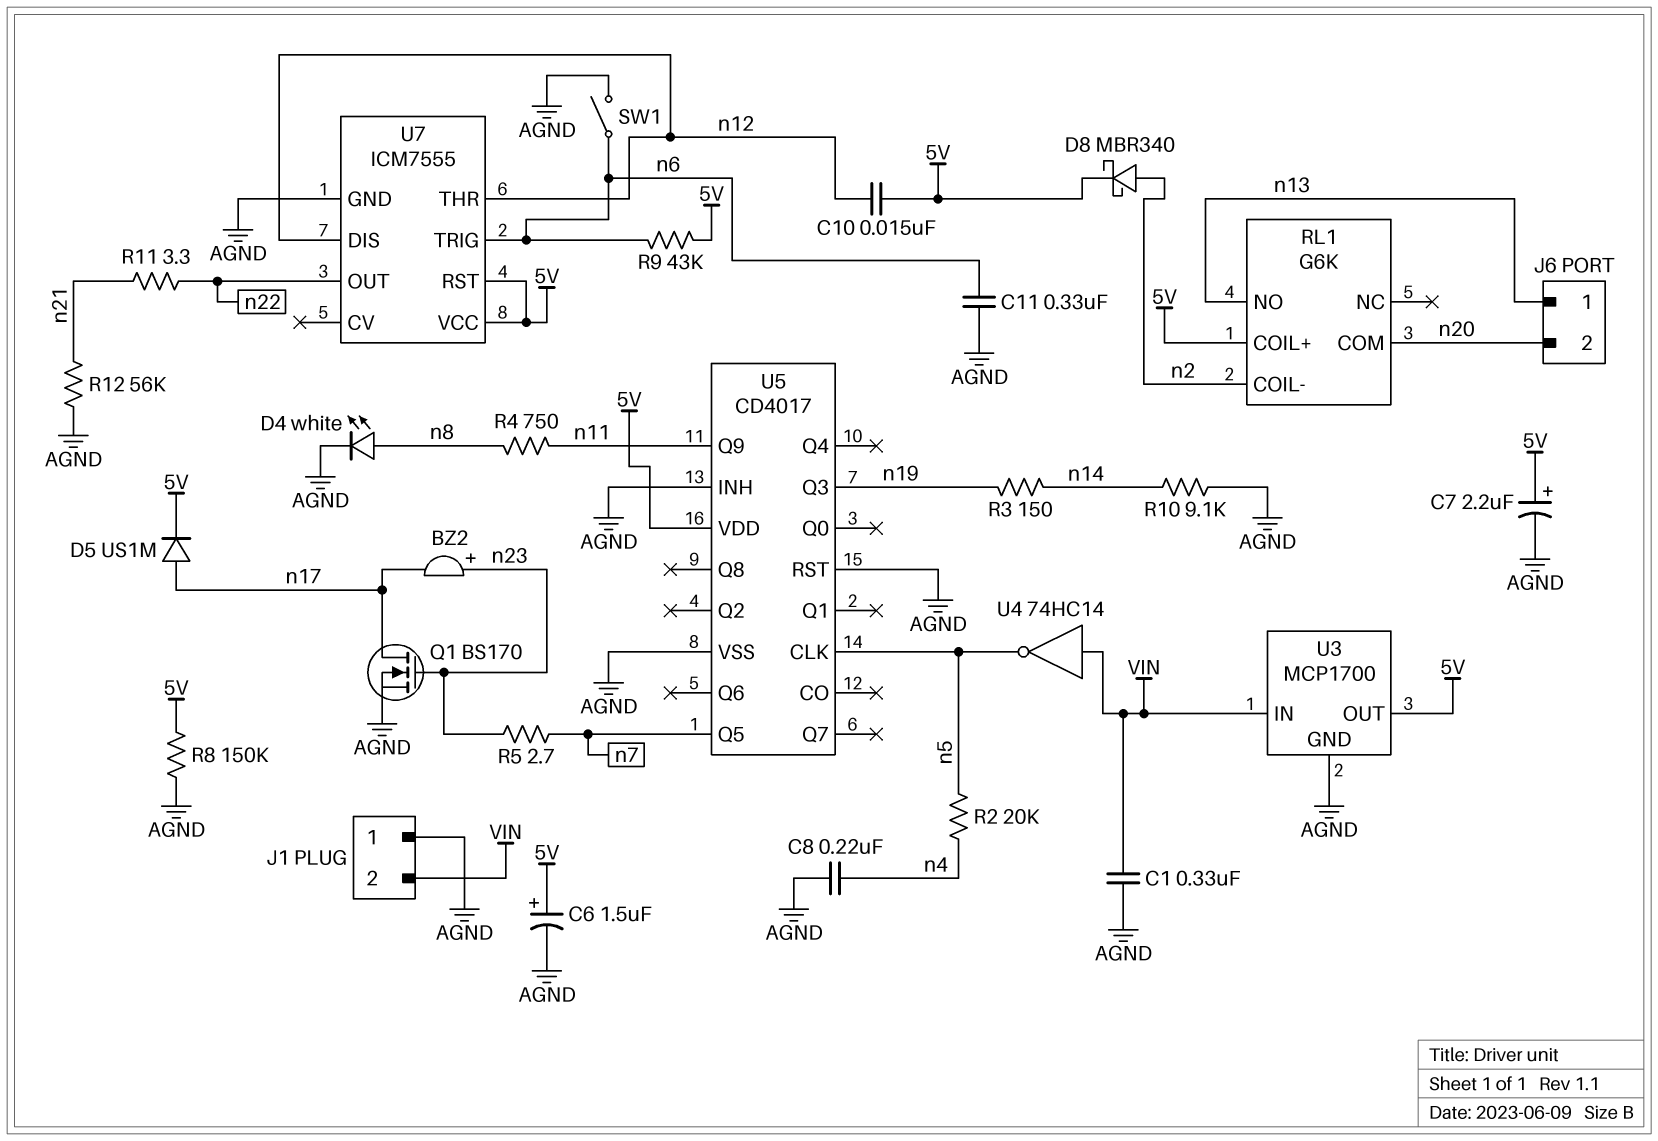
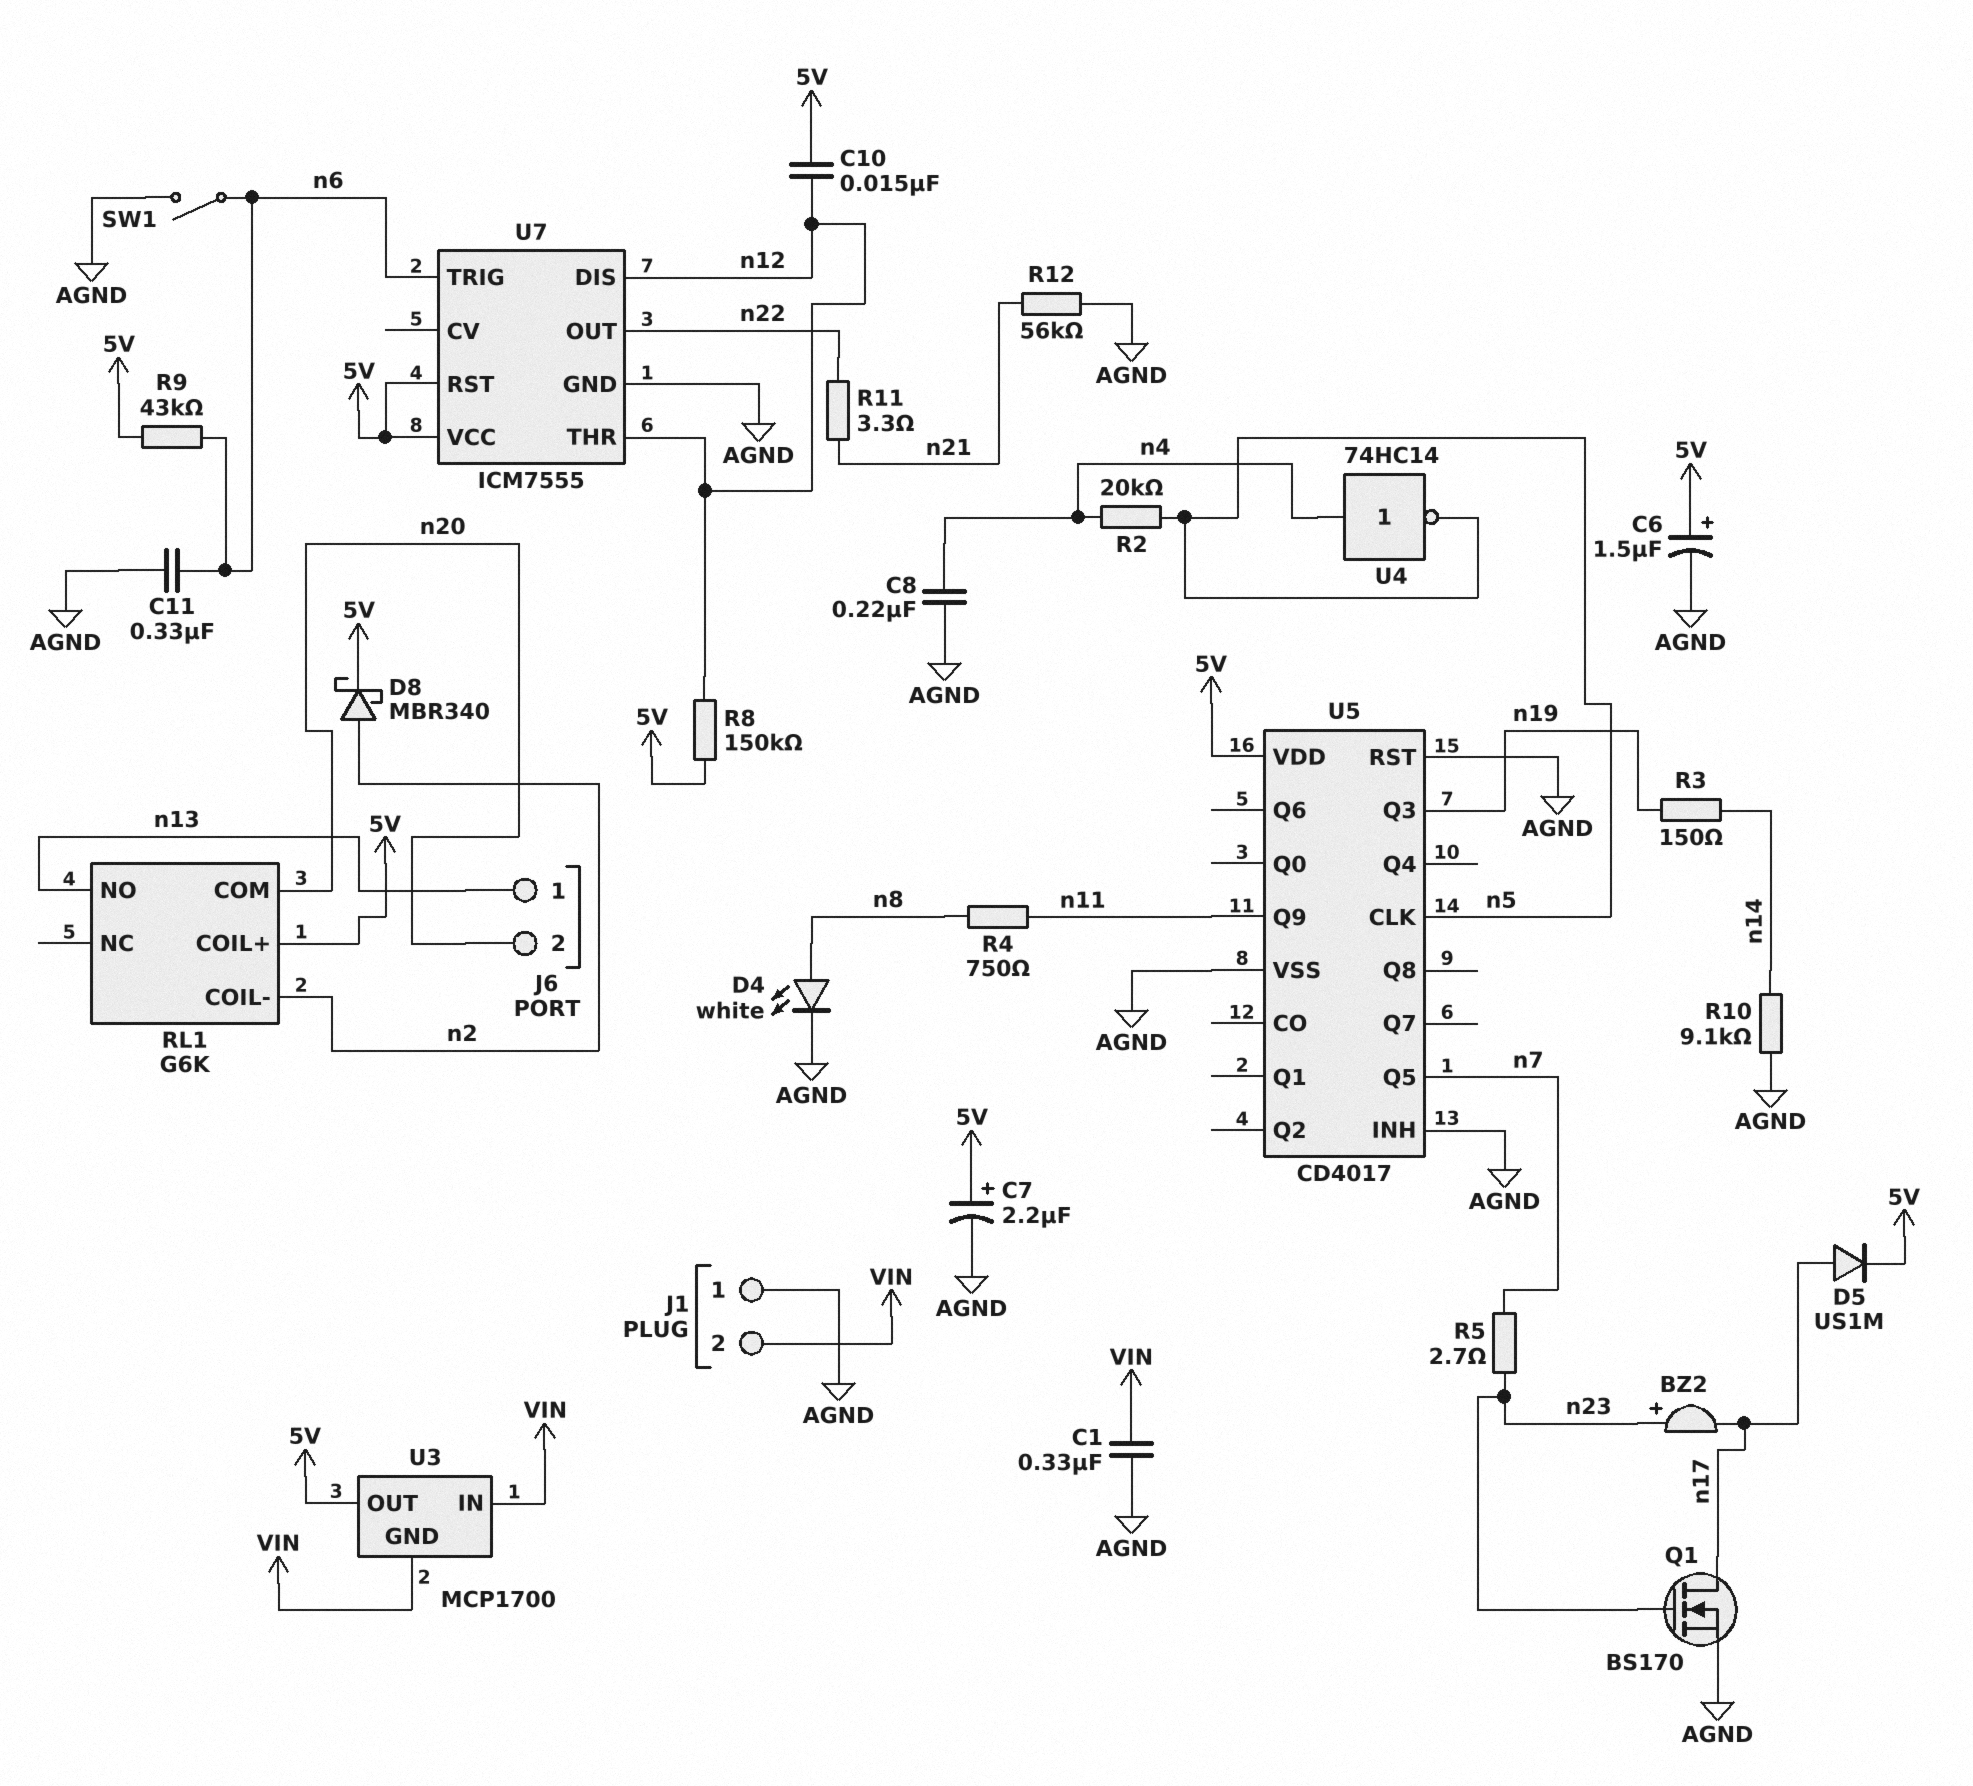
R8: 150k (5V, AGND) -> 150k (5V, n12)
U3 pin GND: AGND -> VIN
U4: NOT 74HC14 (in VIN, out n5) -> NOT 74HC14 (in n4, out n5)

